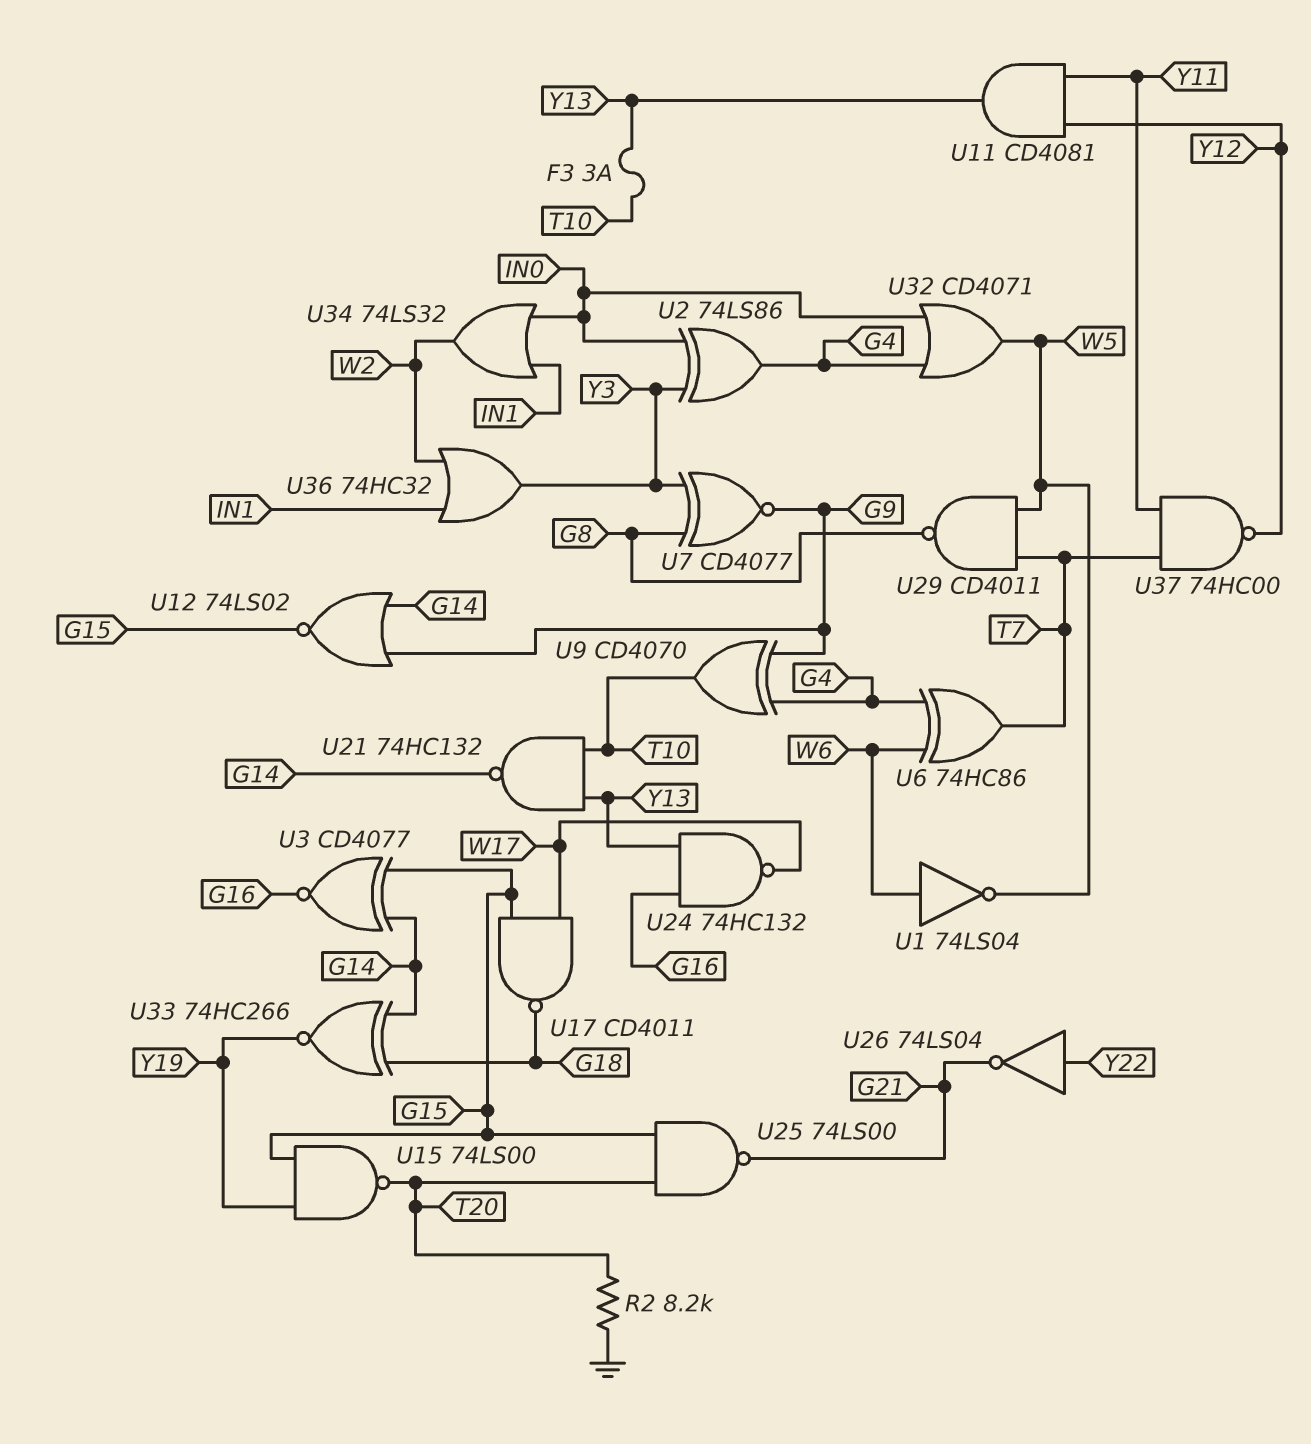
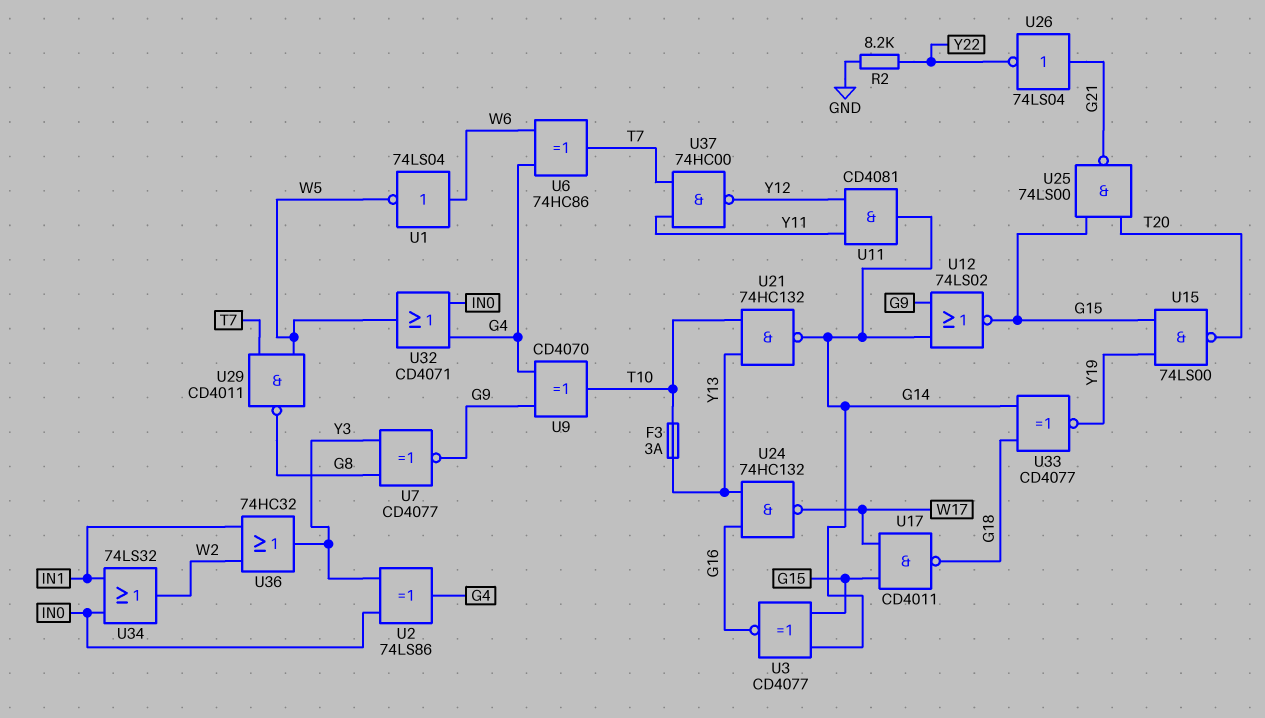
R2: 8.2k (GND, T20) -> 8.2k (GND, Y22)
U11: AND CD4081 (in Y11, in Y12, out Y13) -> AND CD4081 (in Y11, in Y12, out G14)
U26: NOT 74LS04 (in Y22, out G21) -> NOT 74LS04 (in G21, out Y22)
U33: XNOR 74HC266 (in G14, in G18, out Y19) -> XNOR CD4077 (in G14, in G18, out Y19)

